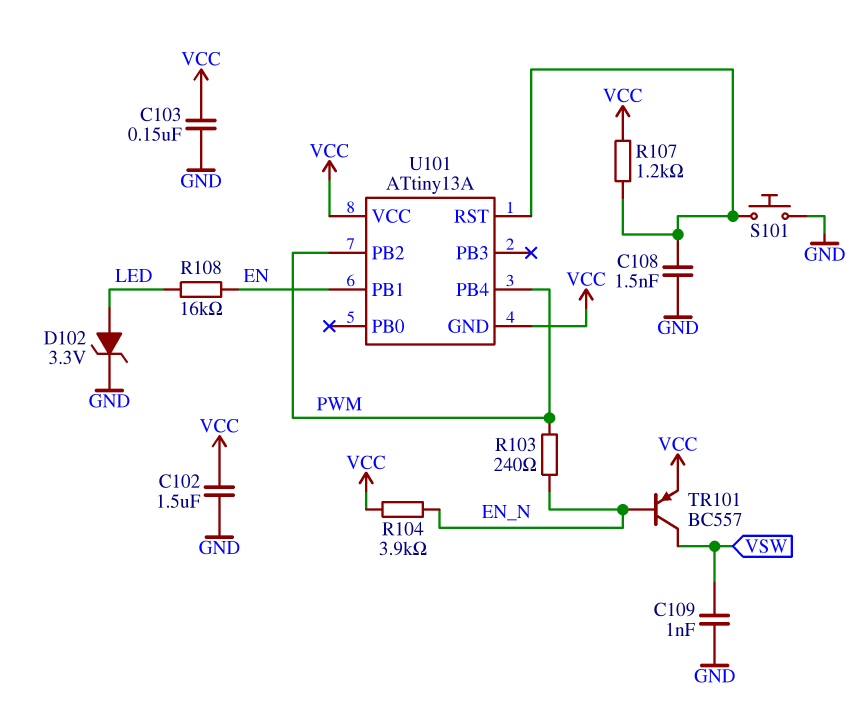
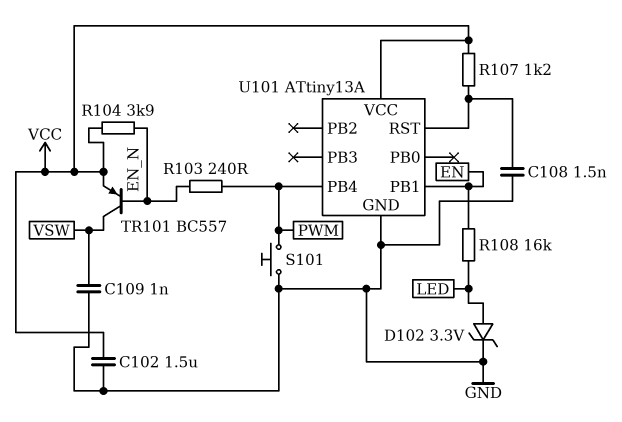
C103: 150nF (GND, VCC) -> none
S101: button (GND, U101/RST) -> button (GND, PWM)
U101 pin GND: VCC -> GND
U101 pin PB2: PWM -> none

